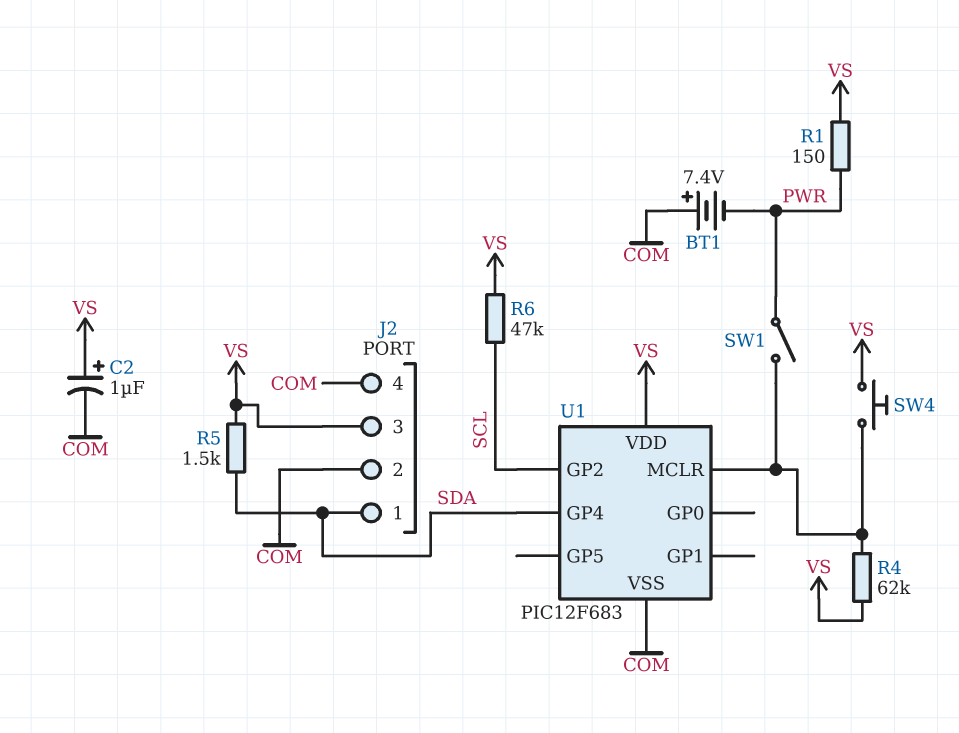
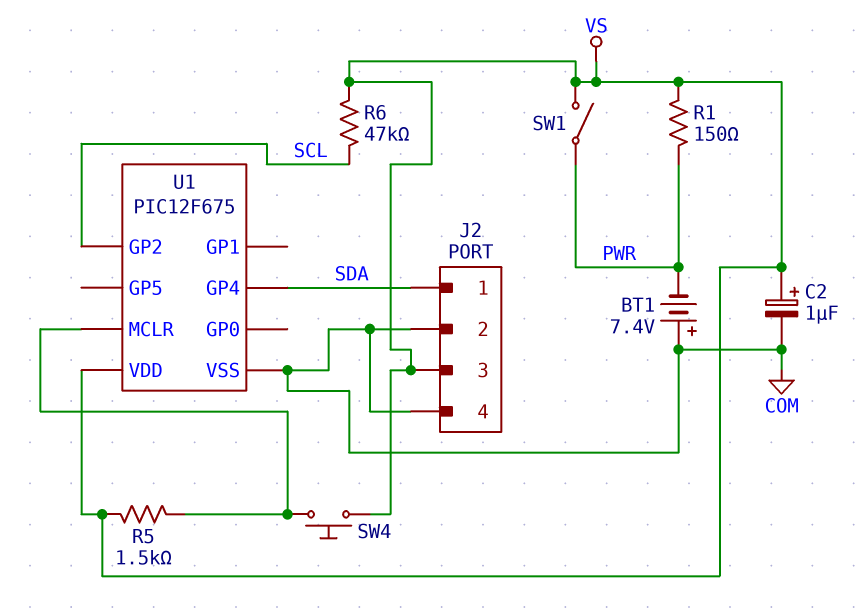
R4: 62k (U1/MCLR, VS) -> none
R5: 1.5k (SDA, VS) -> 1.5k (U1/MCLR, VS)
SW1: switch (PWR, U1/MCLR) -> switch (PWR, VS)
U1: PIC12F683 -> PIC12F675

